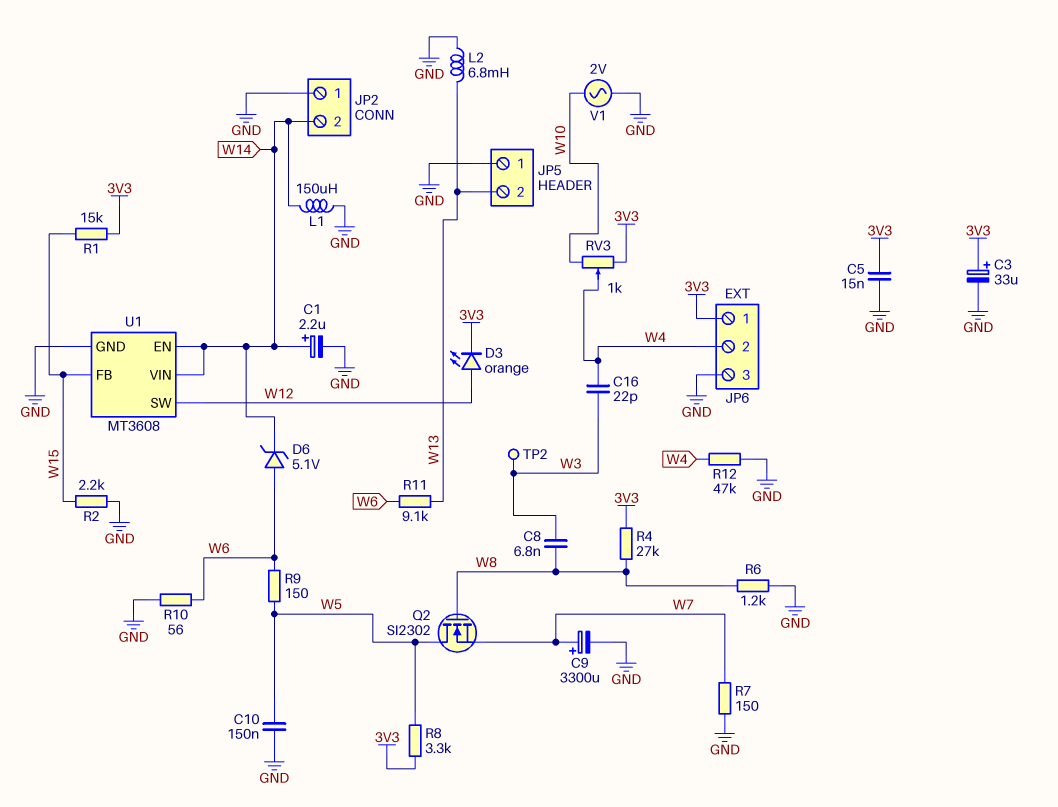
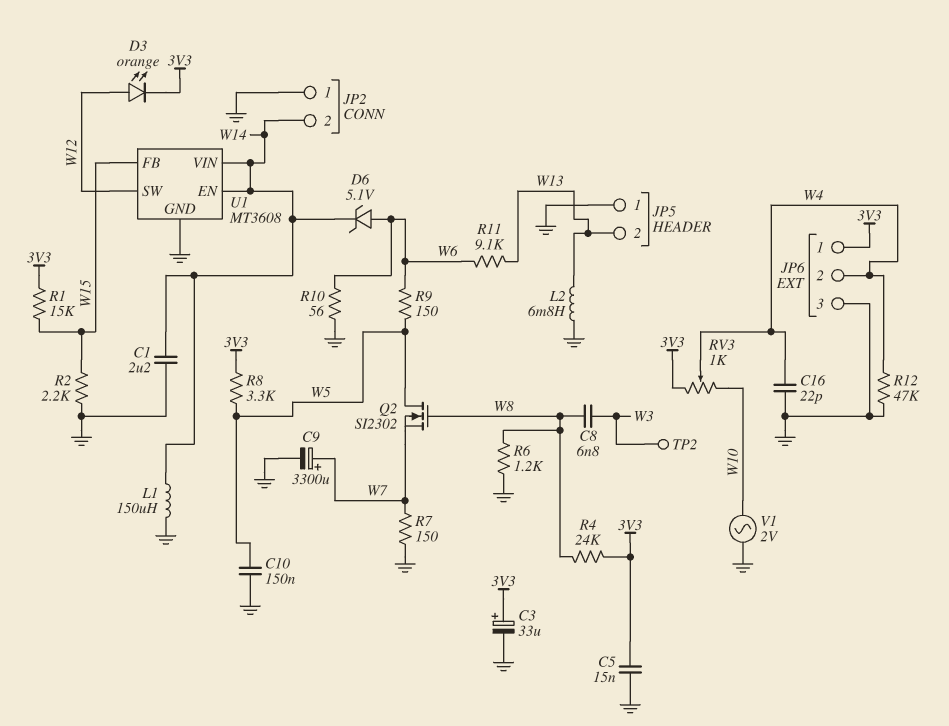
C1: 2.2uF (plus W14, minus GND) -> 2.2uF (GND, W14)
C16: 22pF (W3, W4) -> 22pF (GND, W4)
R4: 27k (3V3, W8) -> 24k (3V3, W8)

